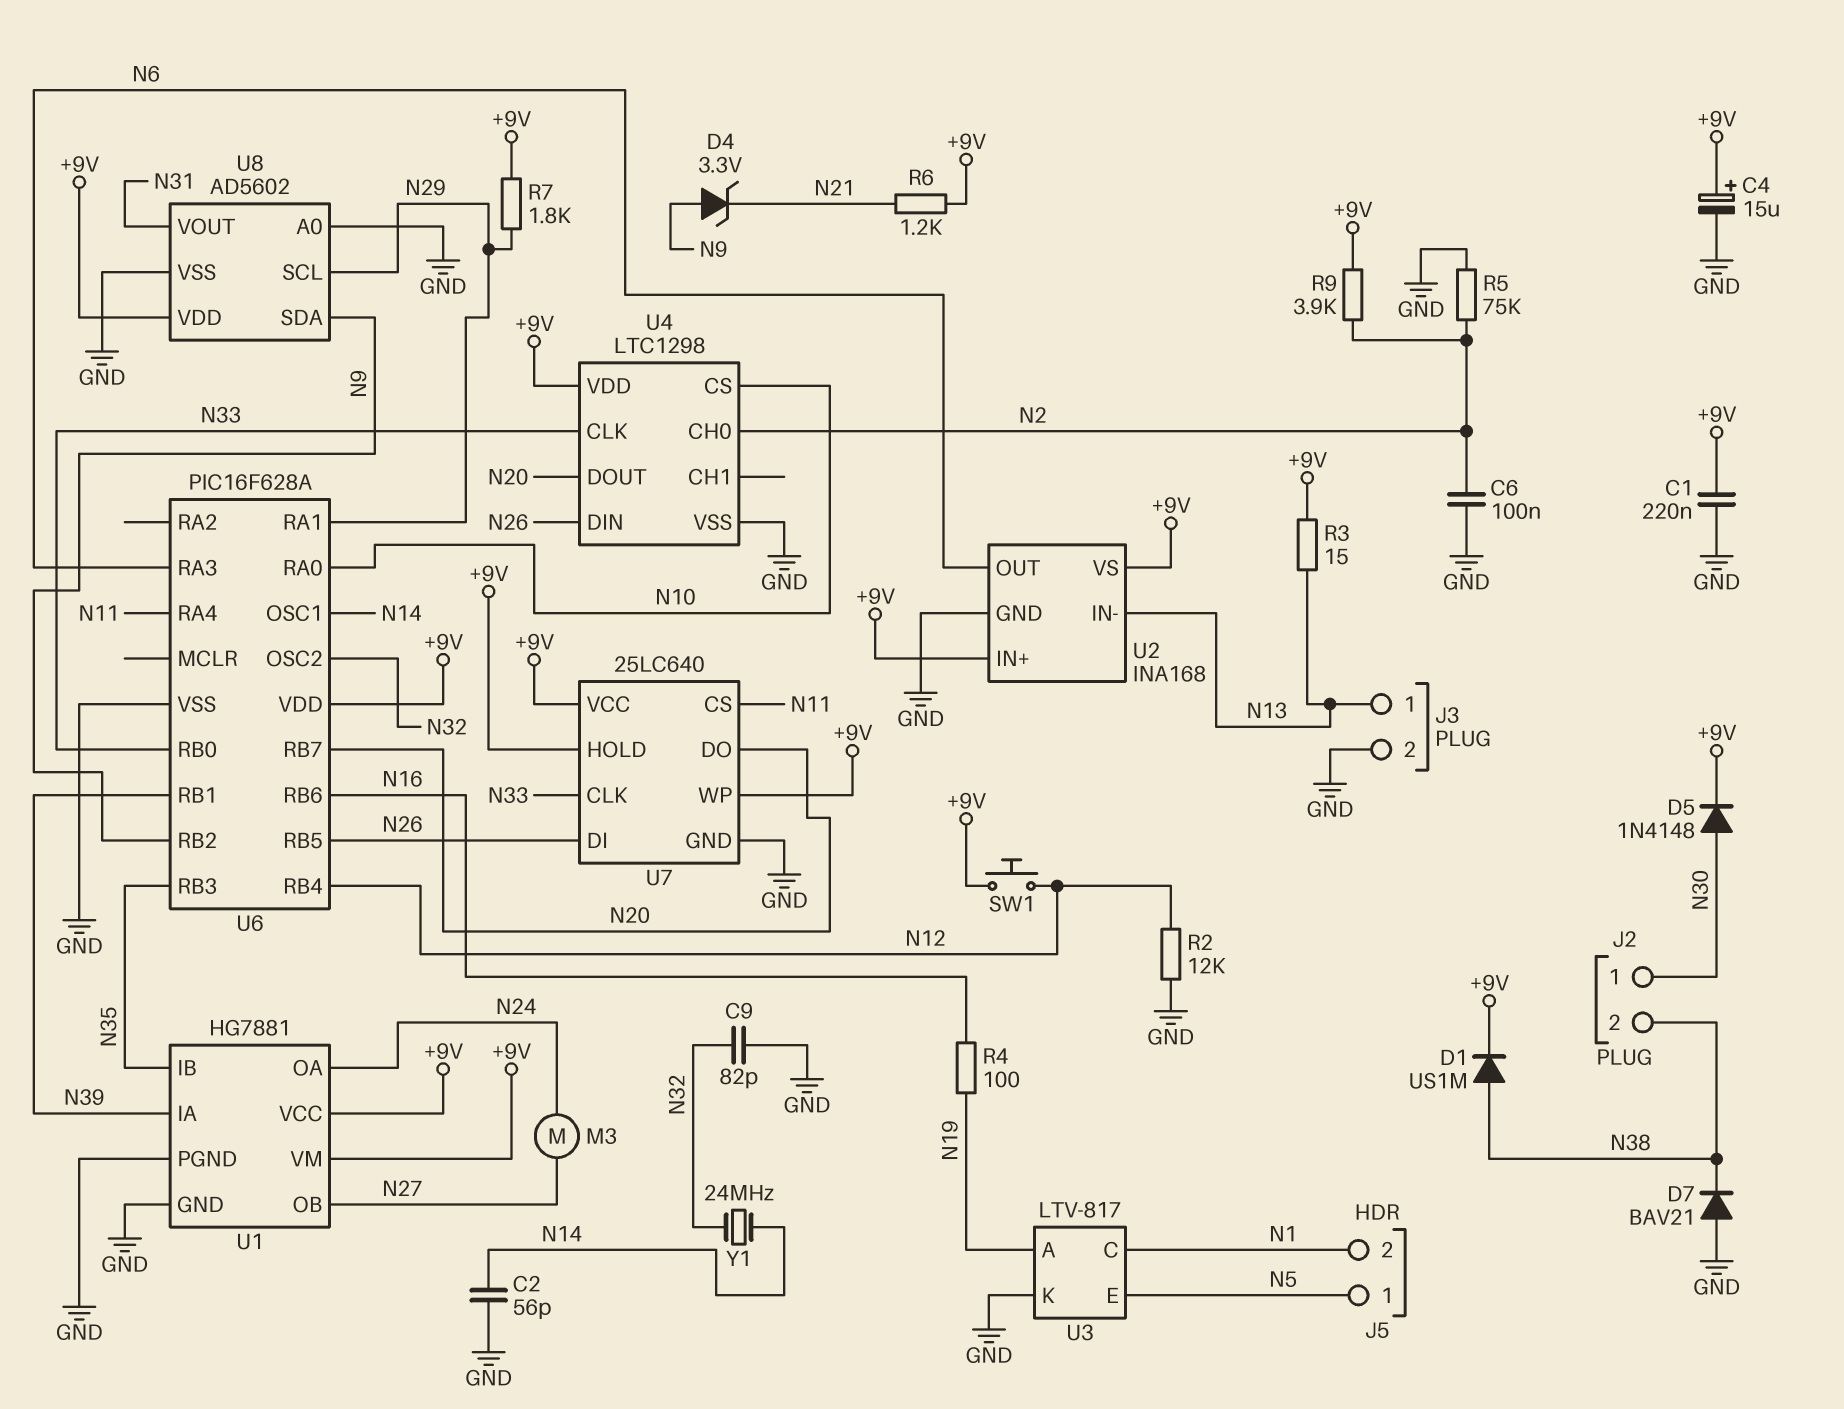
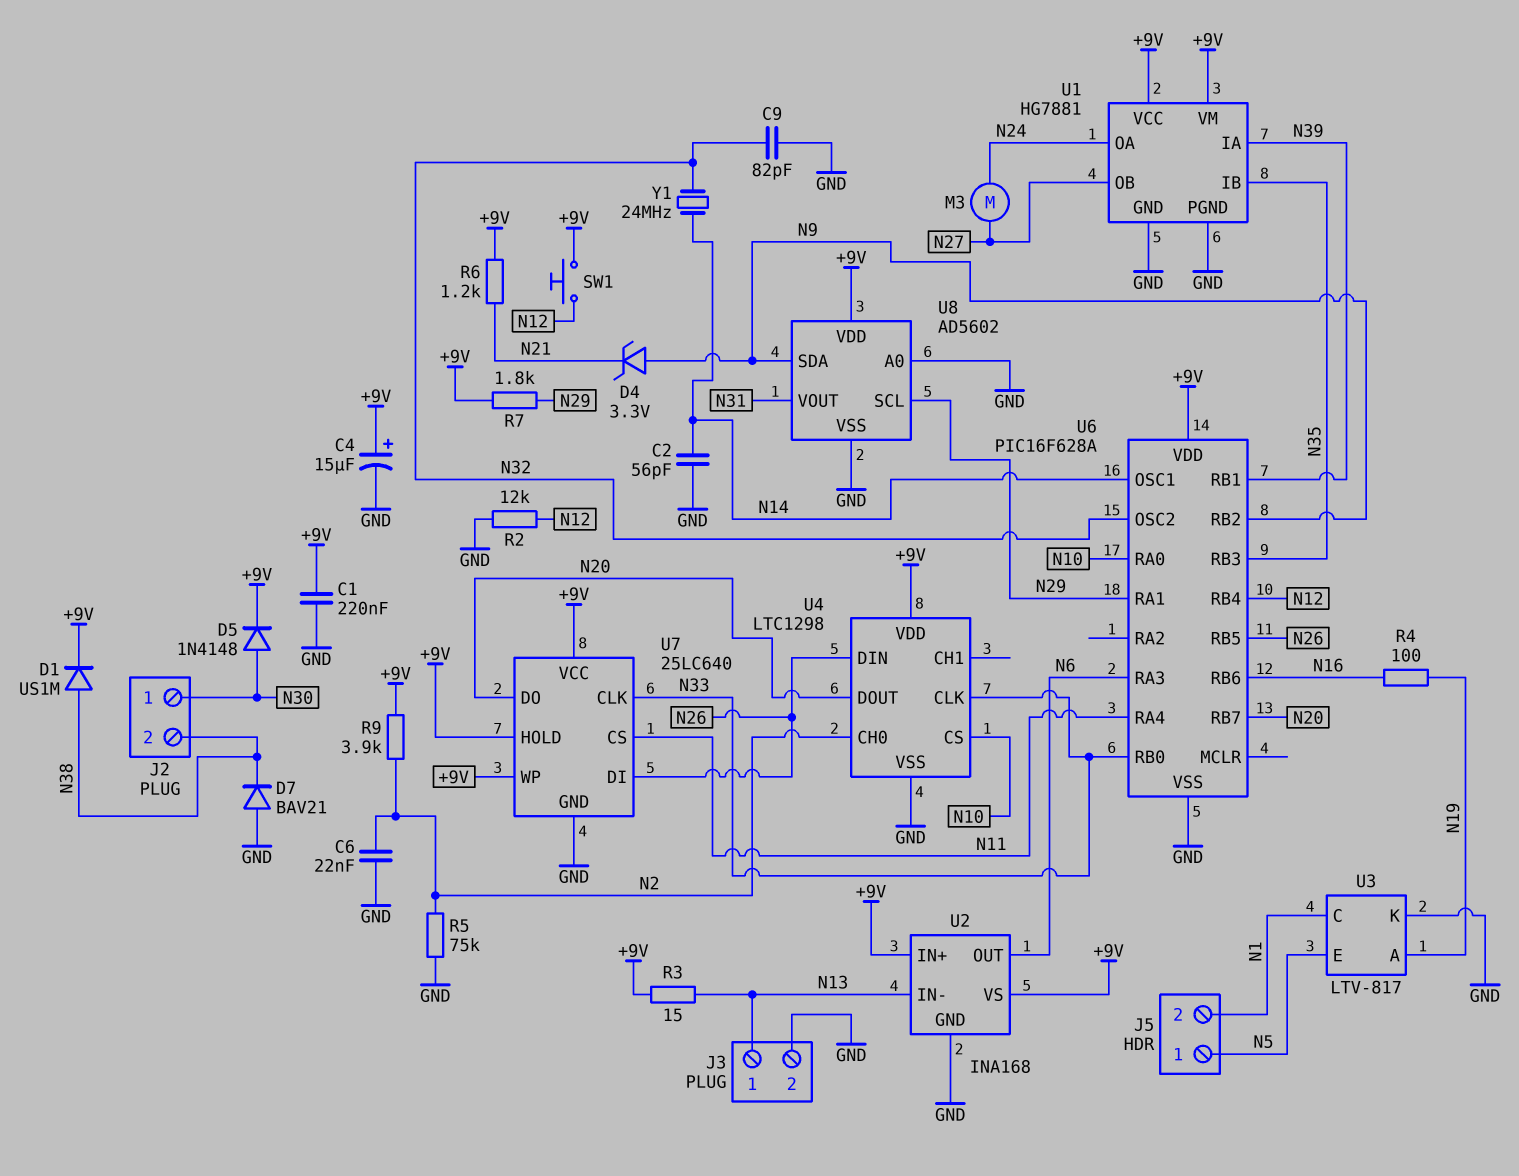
C6: 100nF (GND, N2) -> 22nF (GND, N2)

